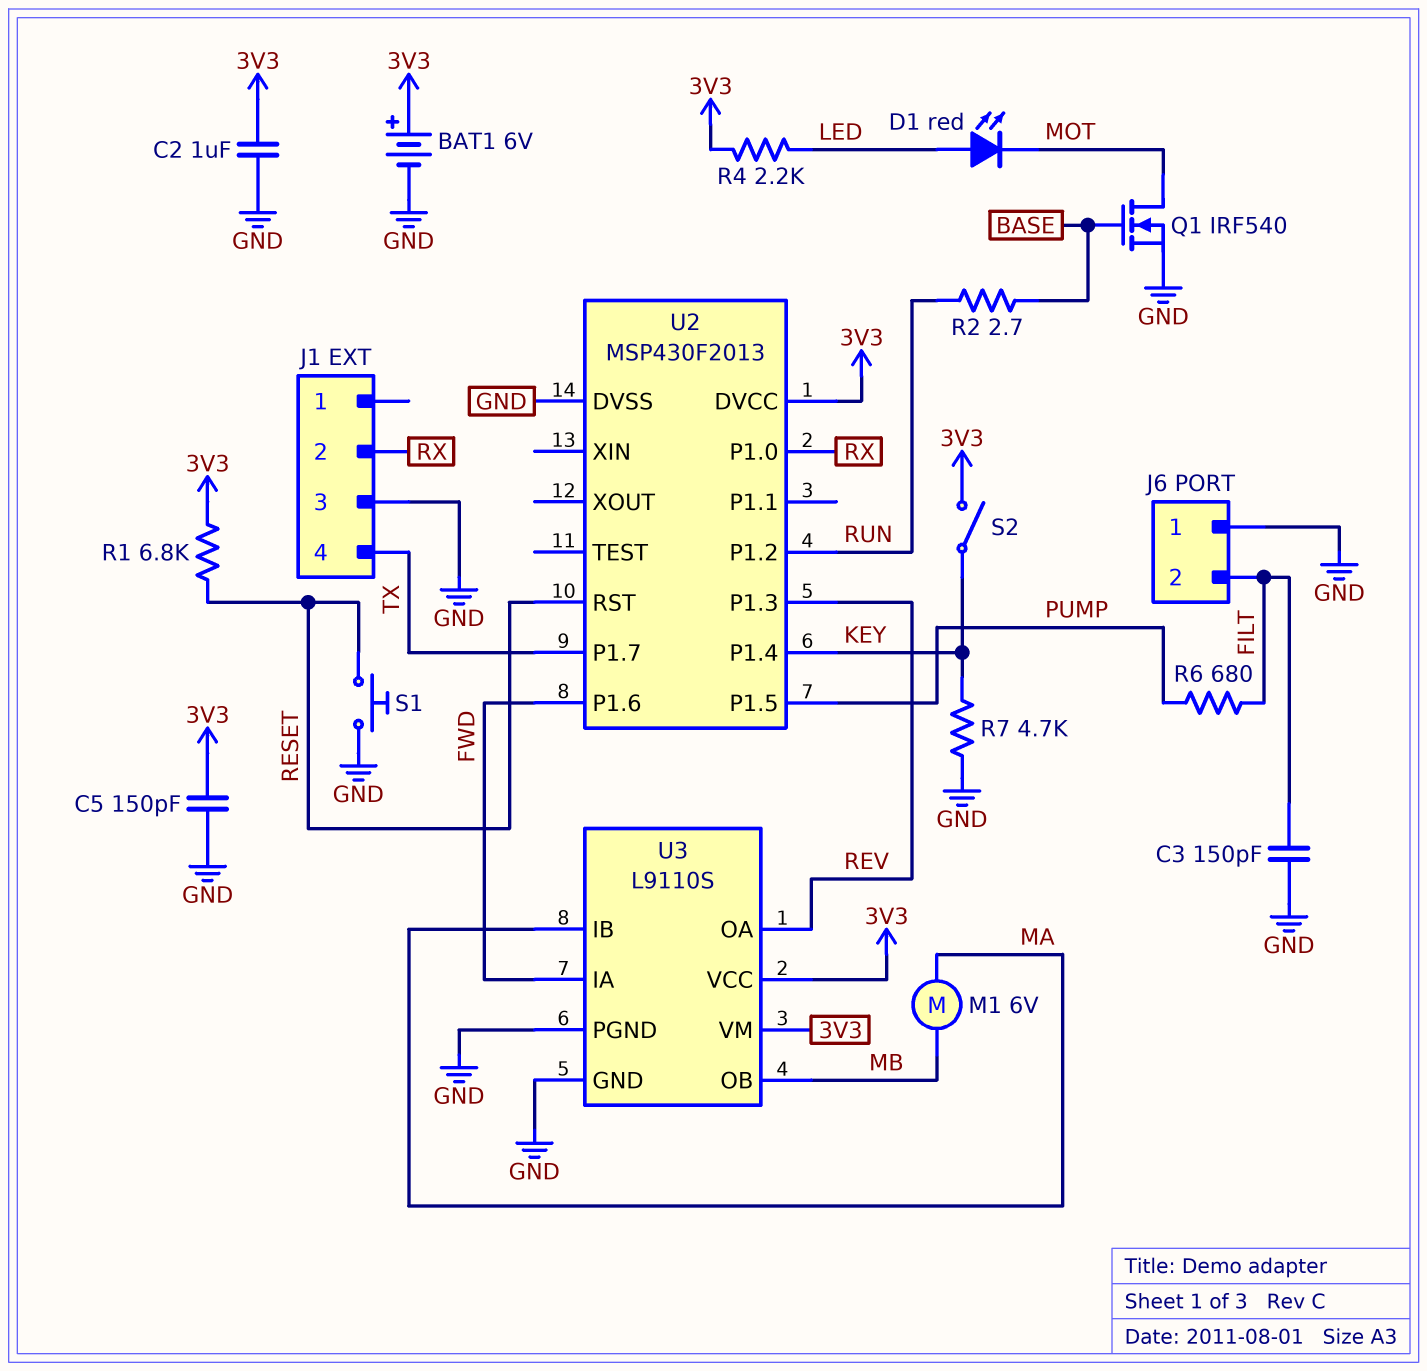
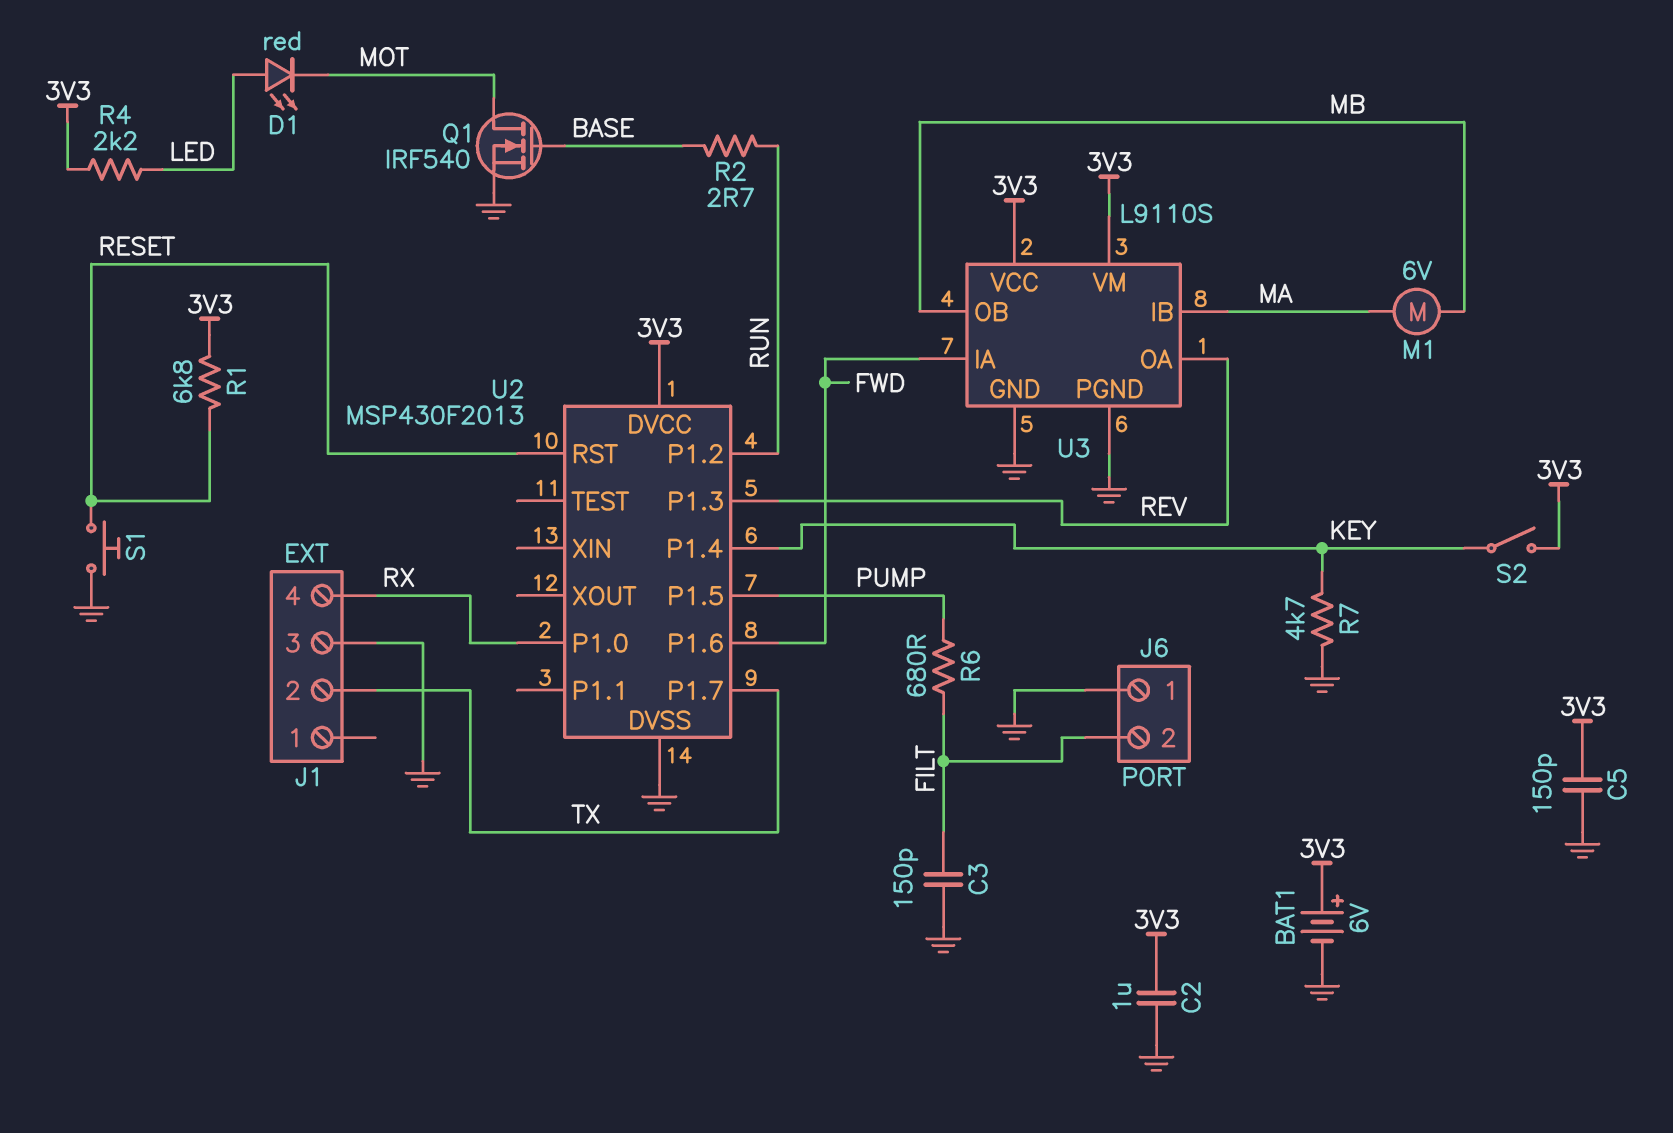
J1 pin 2: RX -> TX
J1 pin 4: TX -> RX

